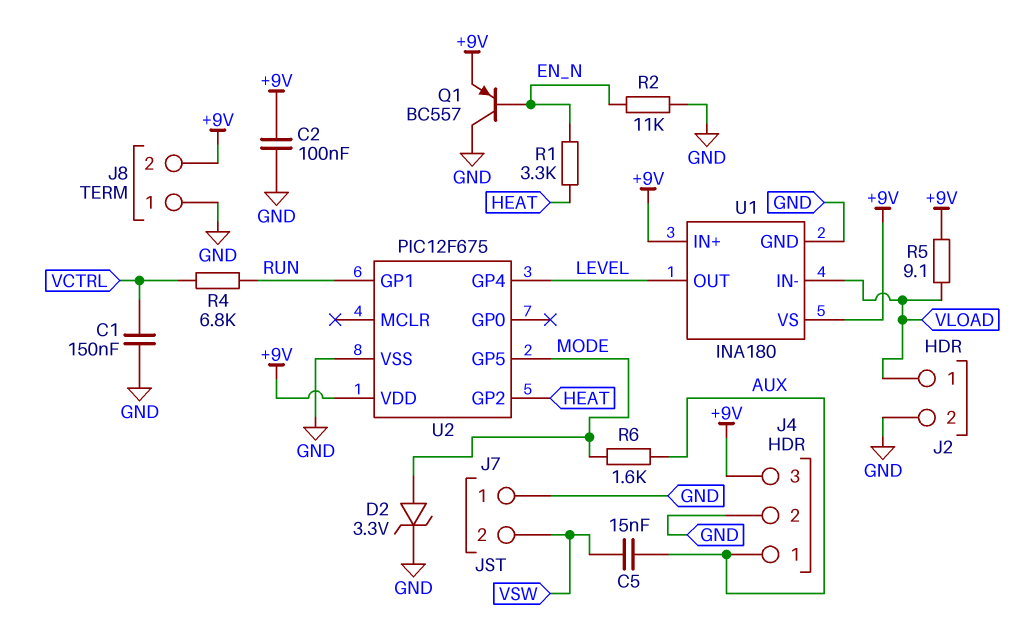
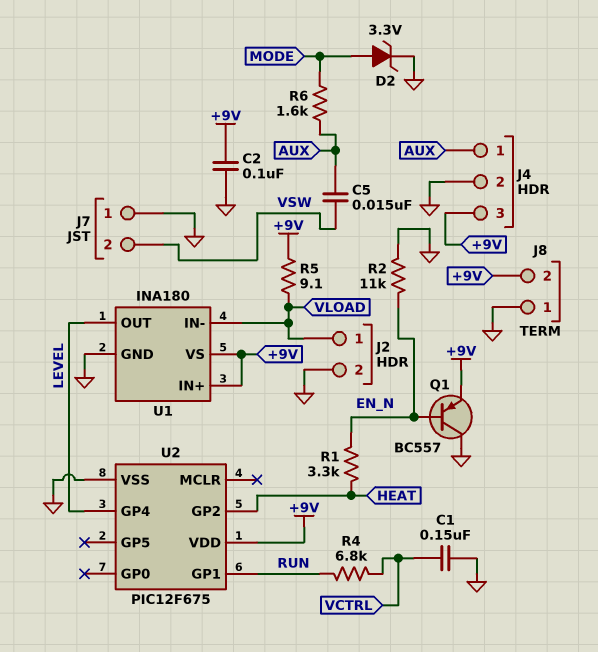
U2 pin GP5: MODE -> none

